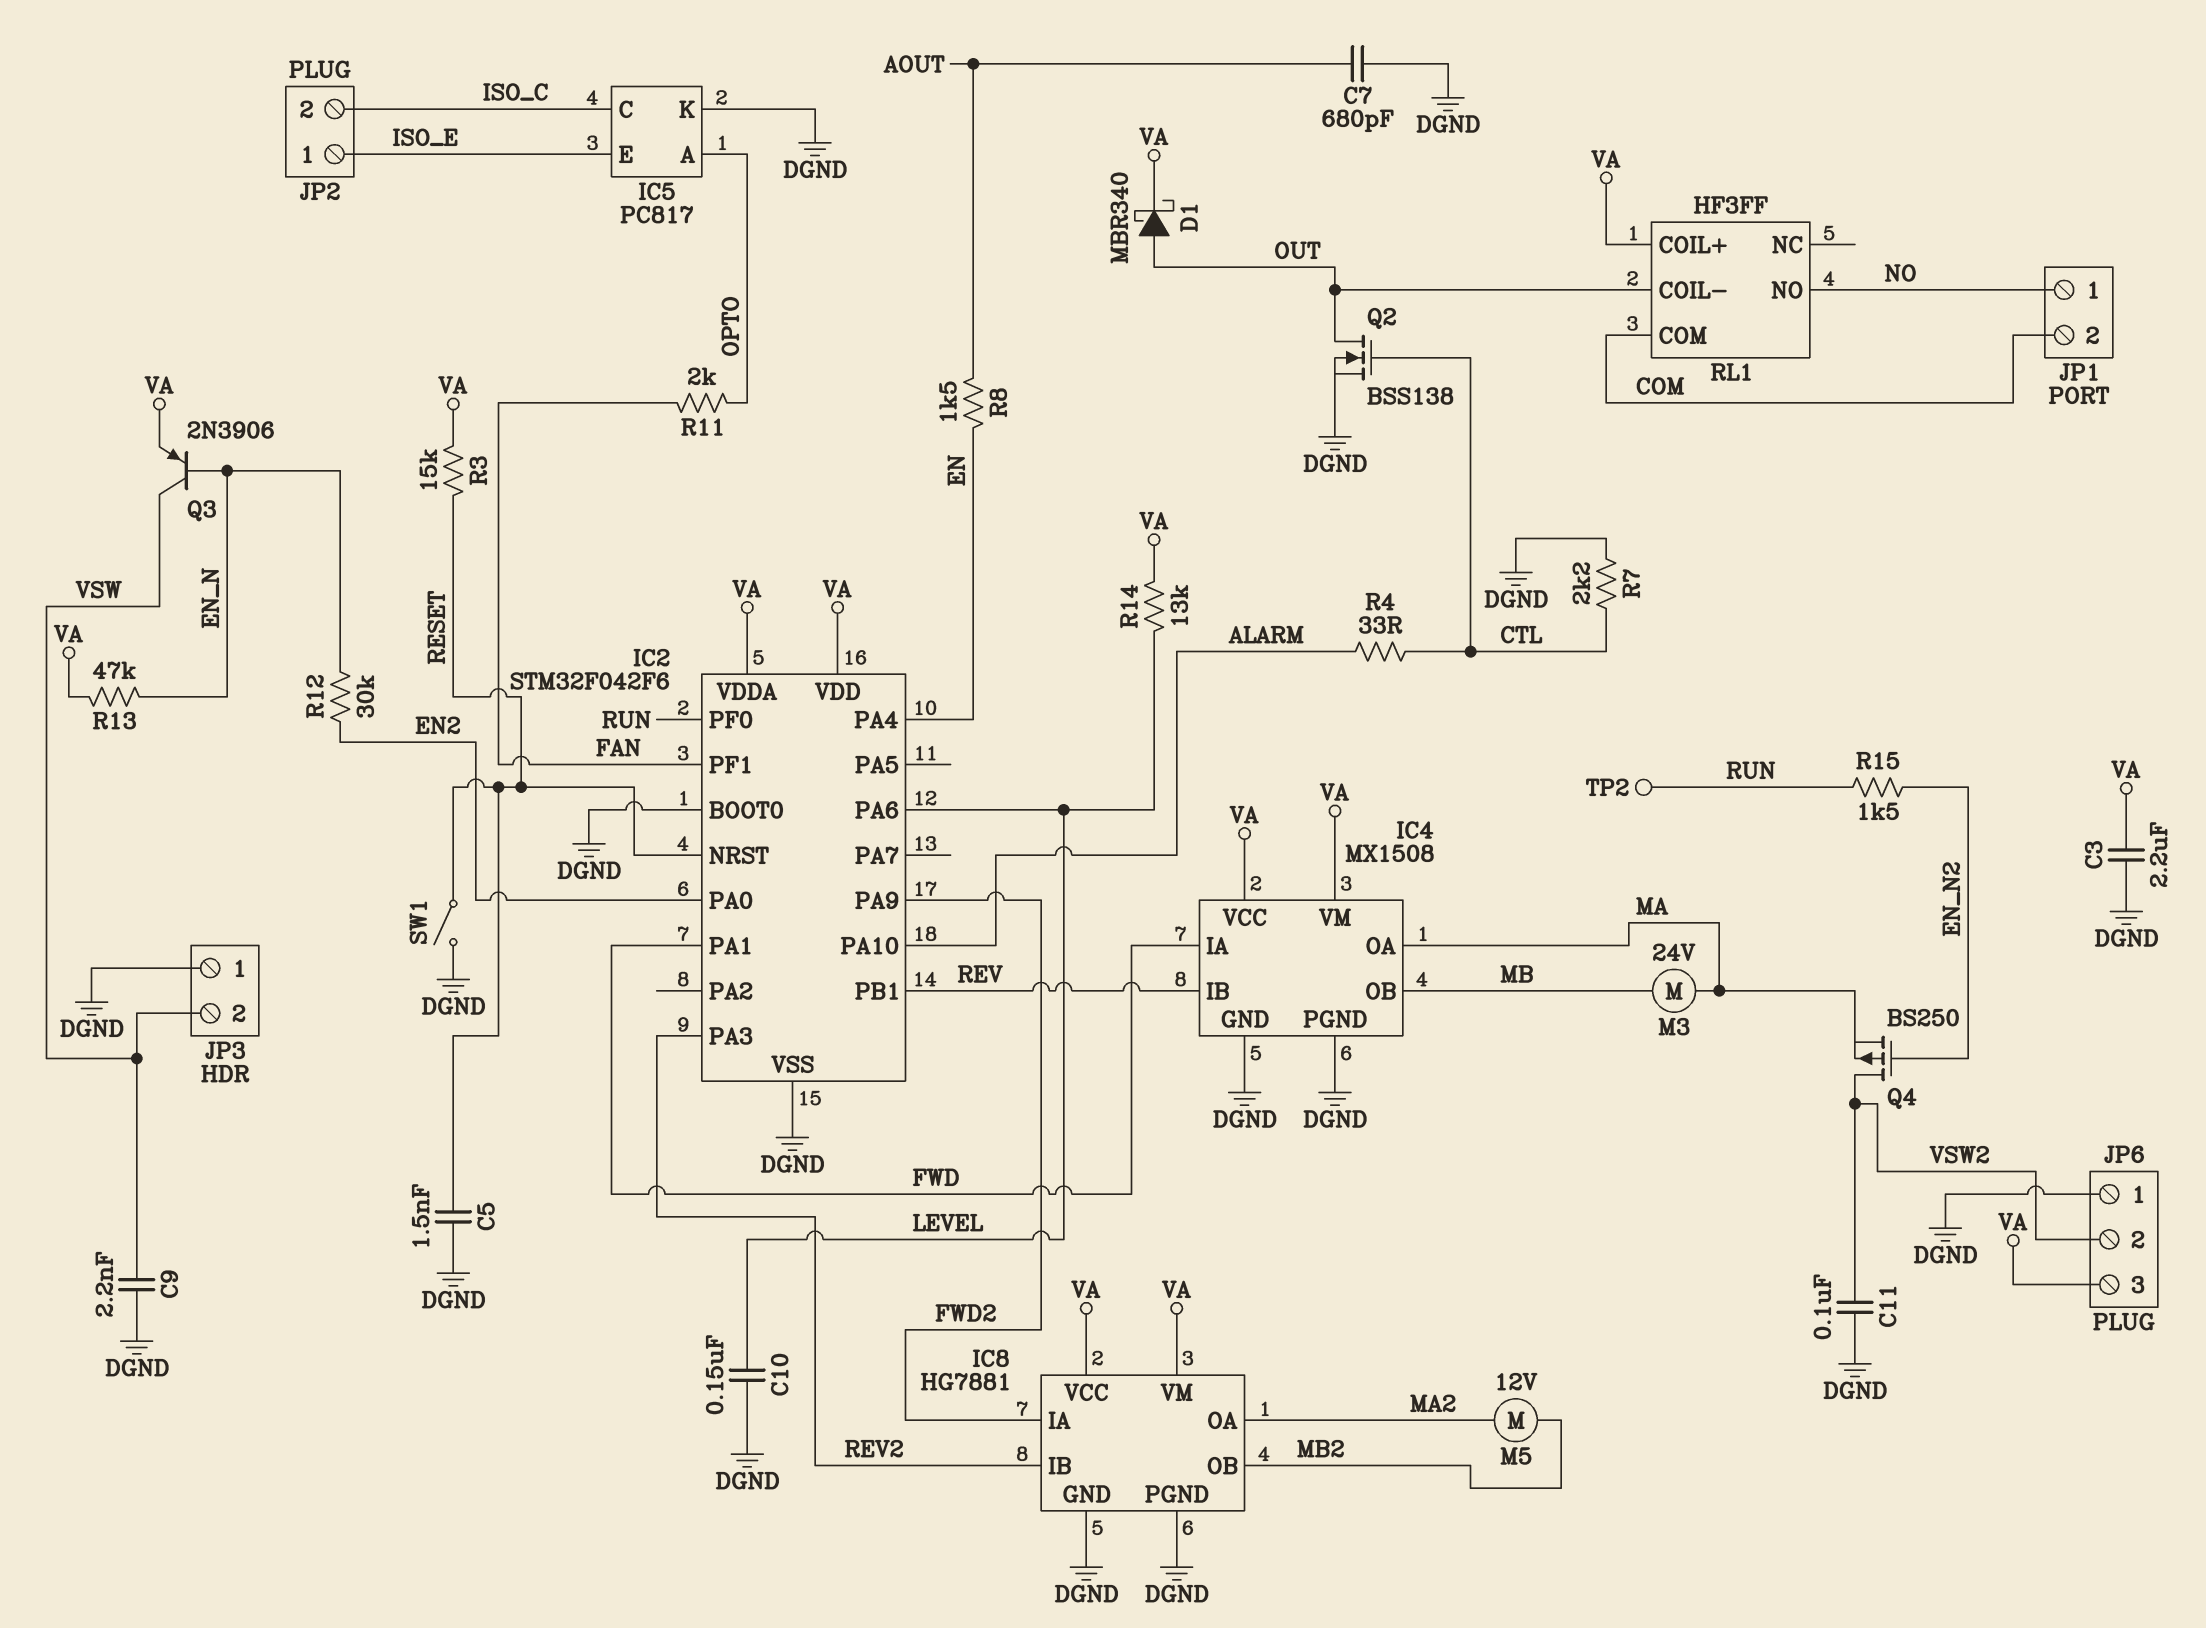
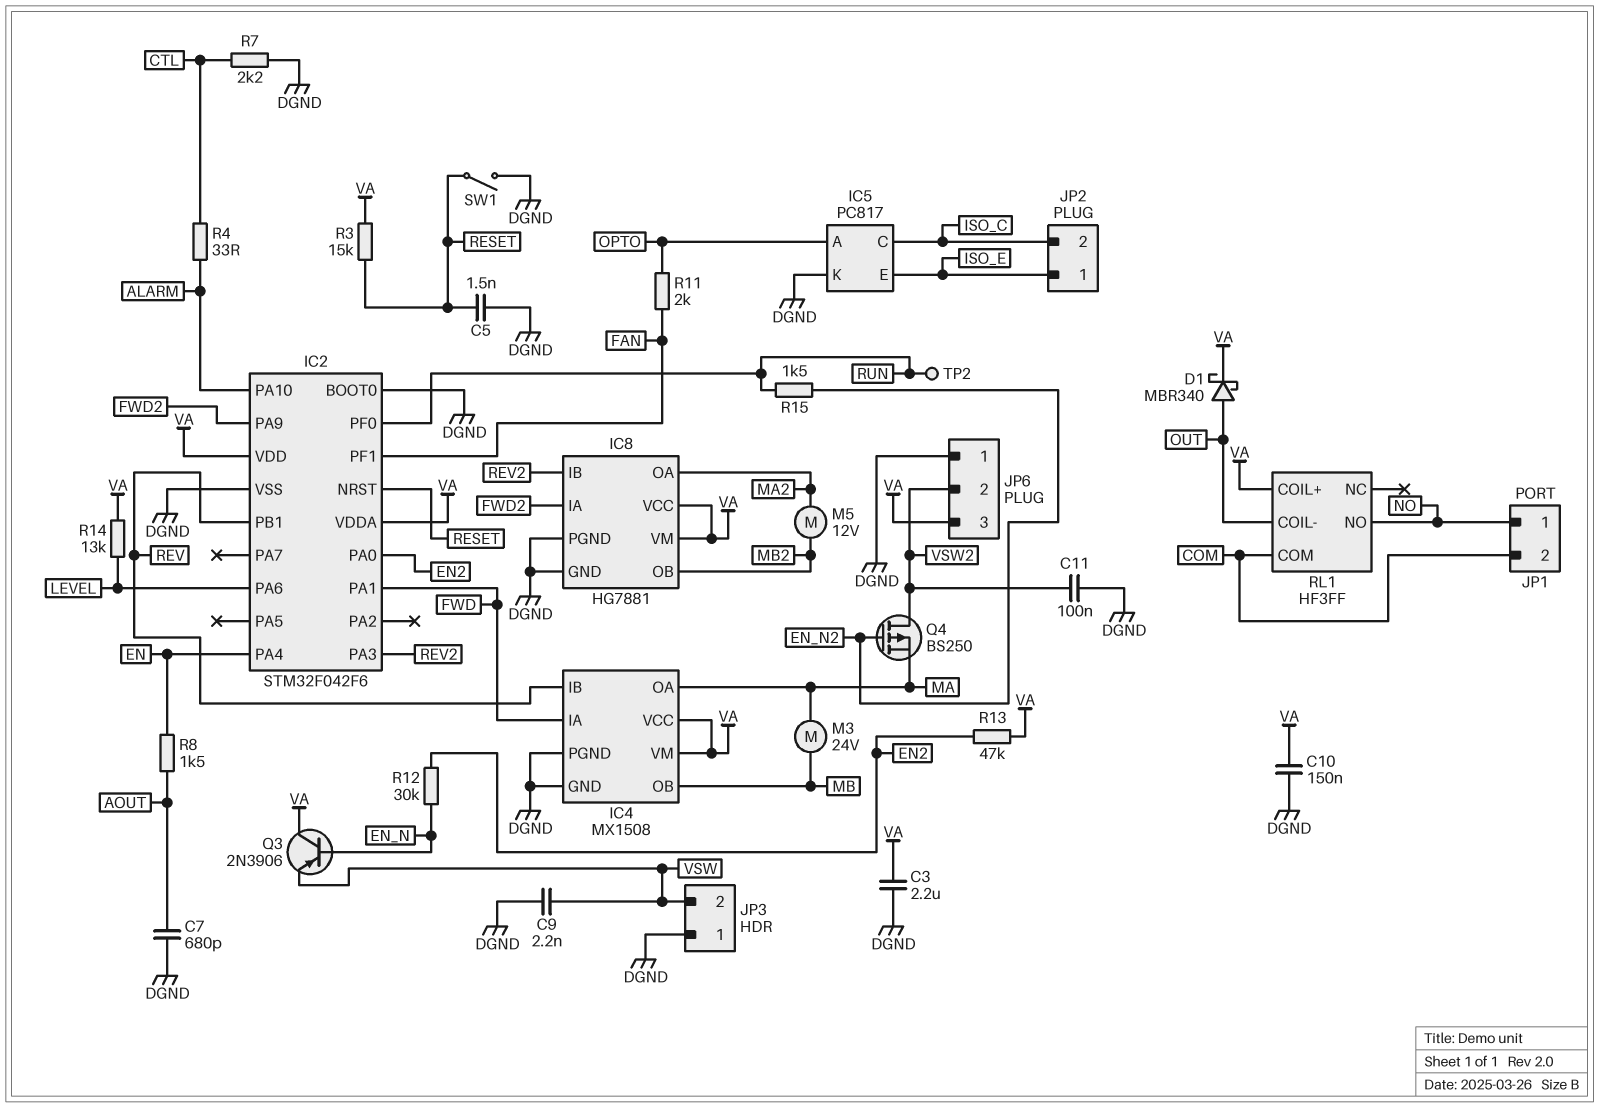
C10: 150nF (DGND, LEVEL) -> 150nF (DGND, VA)
Q2: NMOS BSS138 (G CTL, D OUT, S DGND) -> none
Q3: PNP 2N3906 (B EN_N, C VSW, E VA) -> PNP 2N3906 (B EN_N, C VA, E VSW)
R13: 47k (EN_N, VA) -> 47k (EN2, VA)

